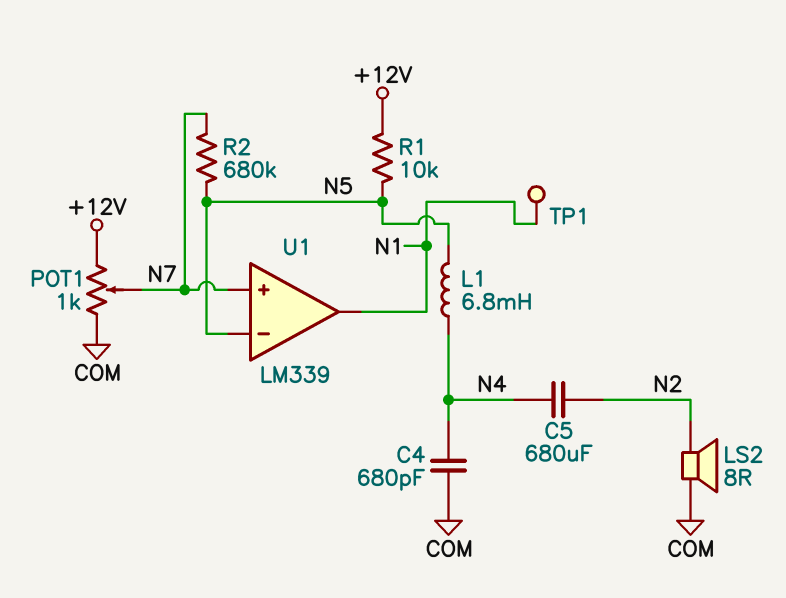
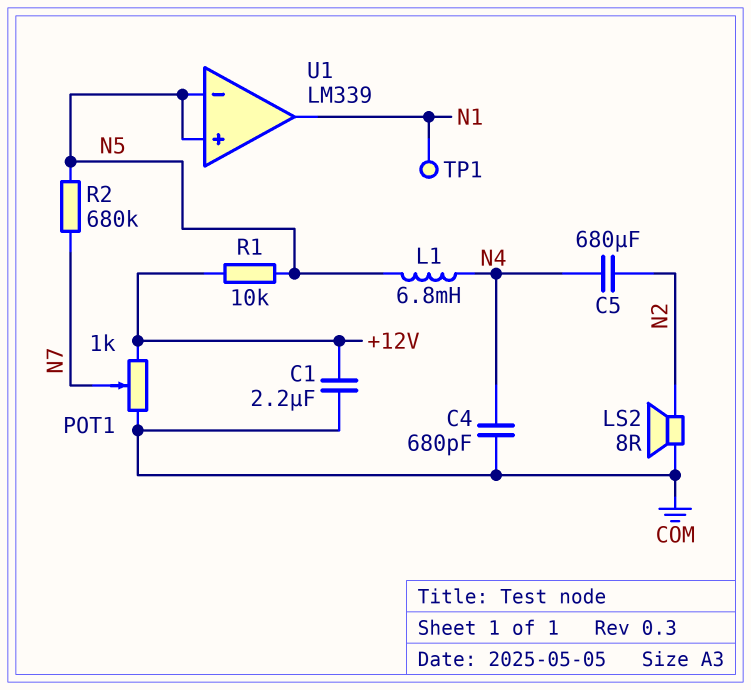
C1: none -> 2.2uF (+12V, COM)
U1 pin in+: N7 -> N5

